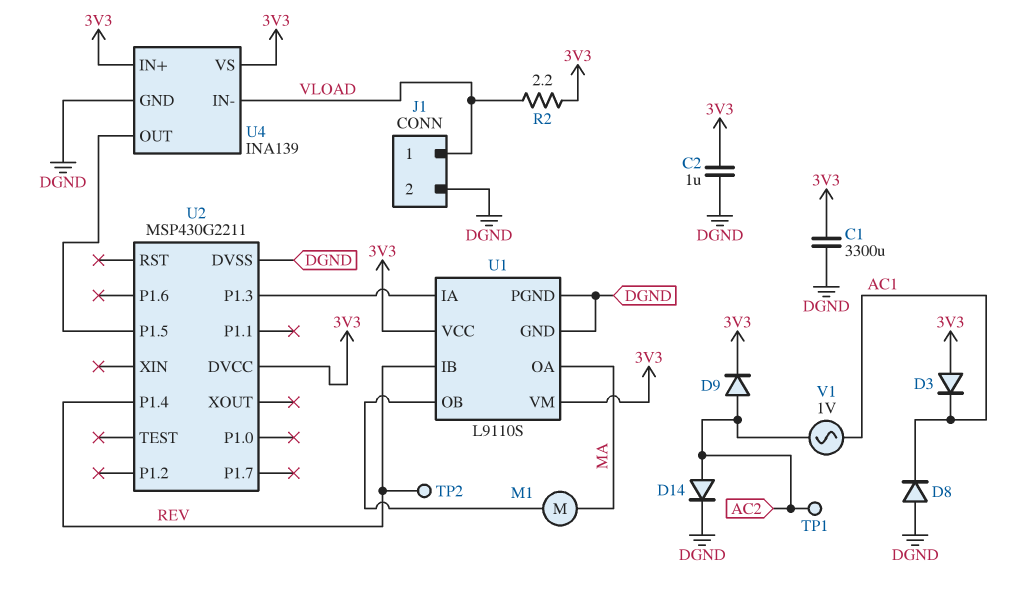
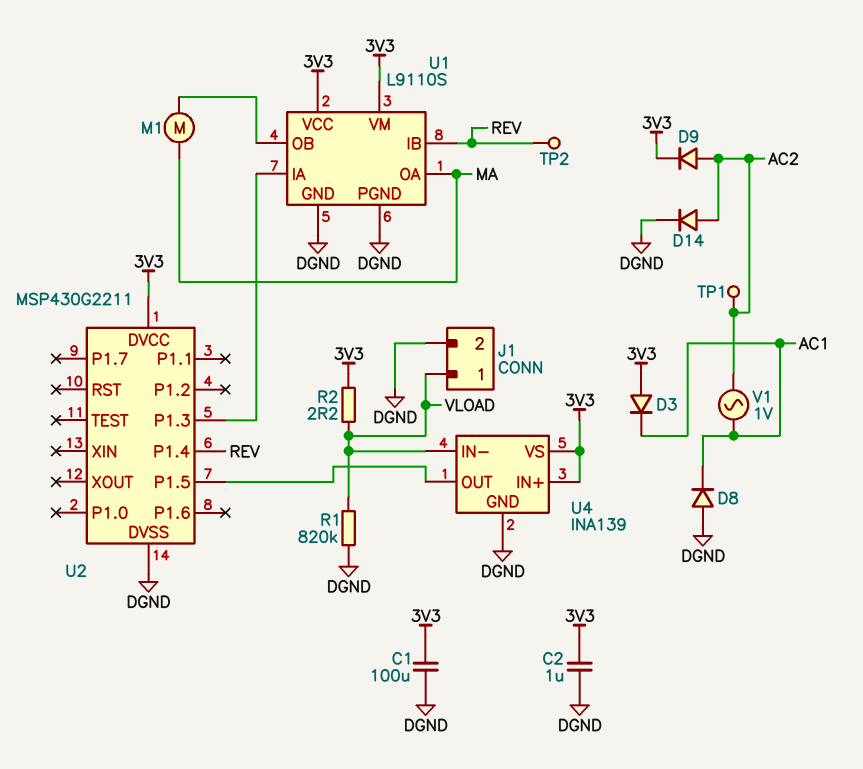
C1: 3300uF (3V3, DGND) -> 100uF (3V3, DGND)
R1: none -> 820k (DGND, VLOAD)

